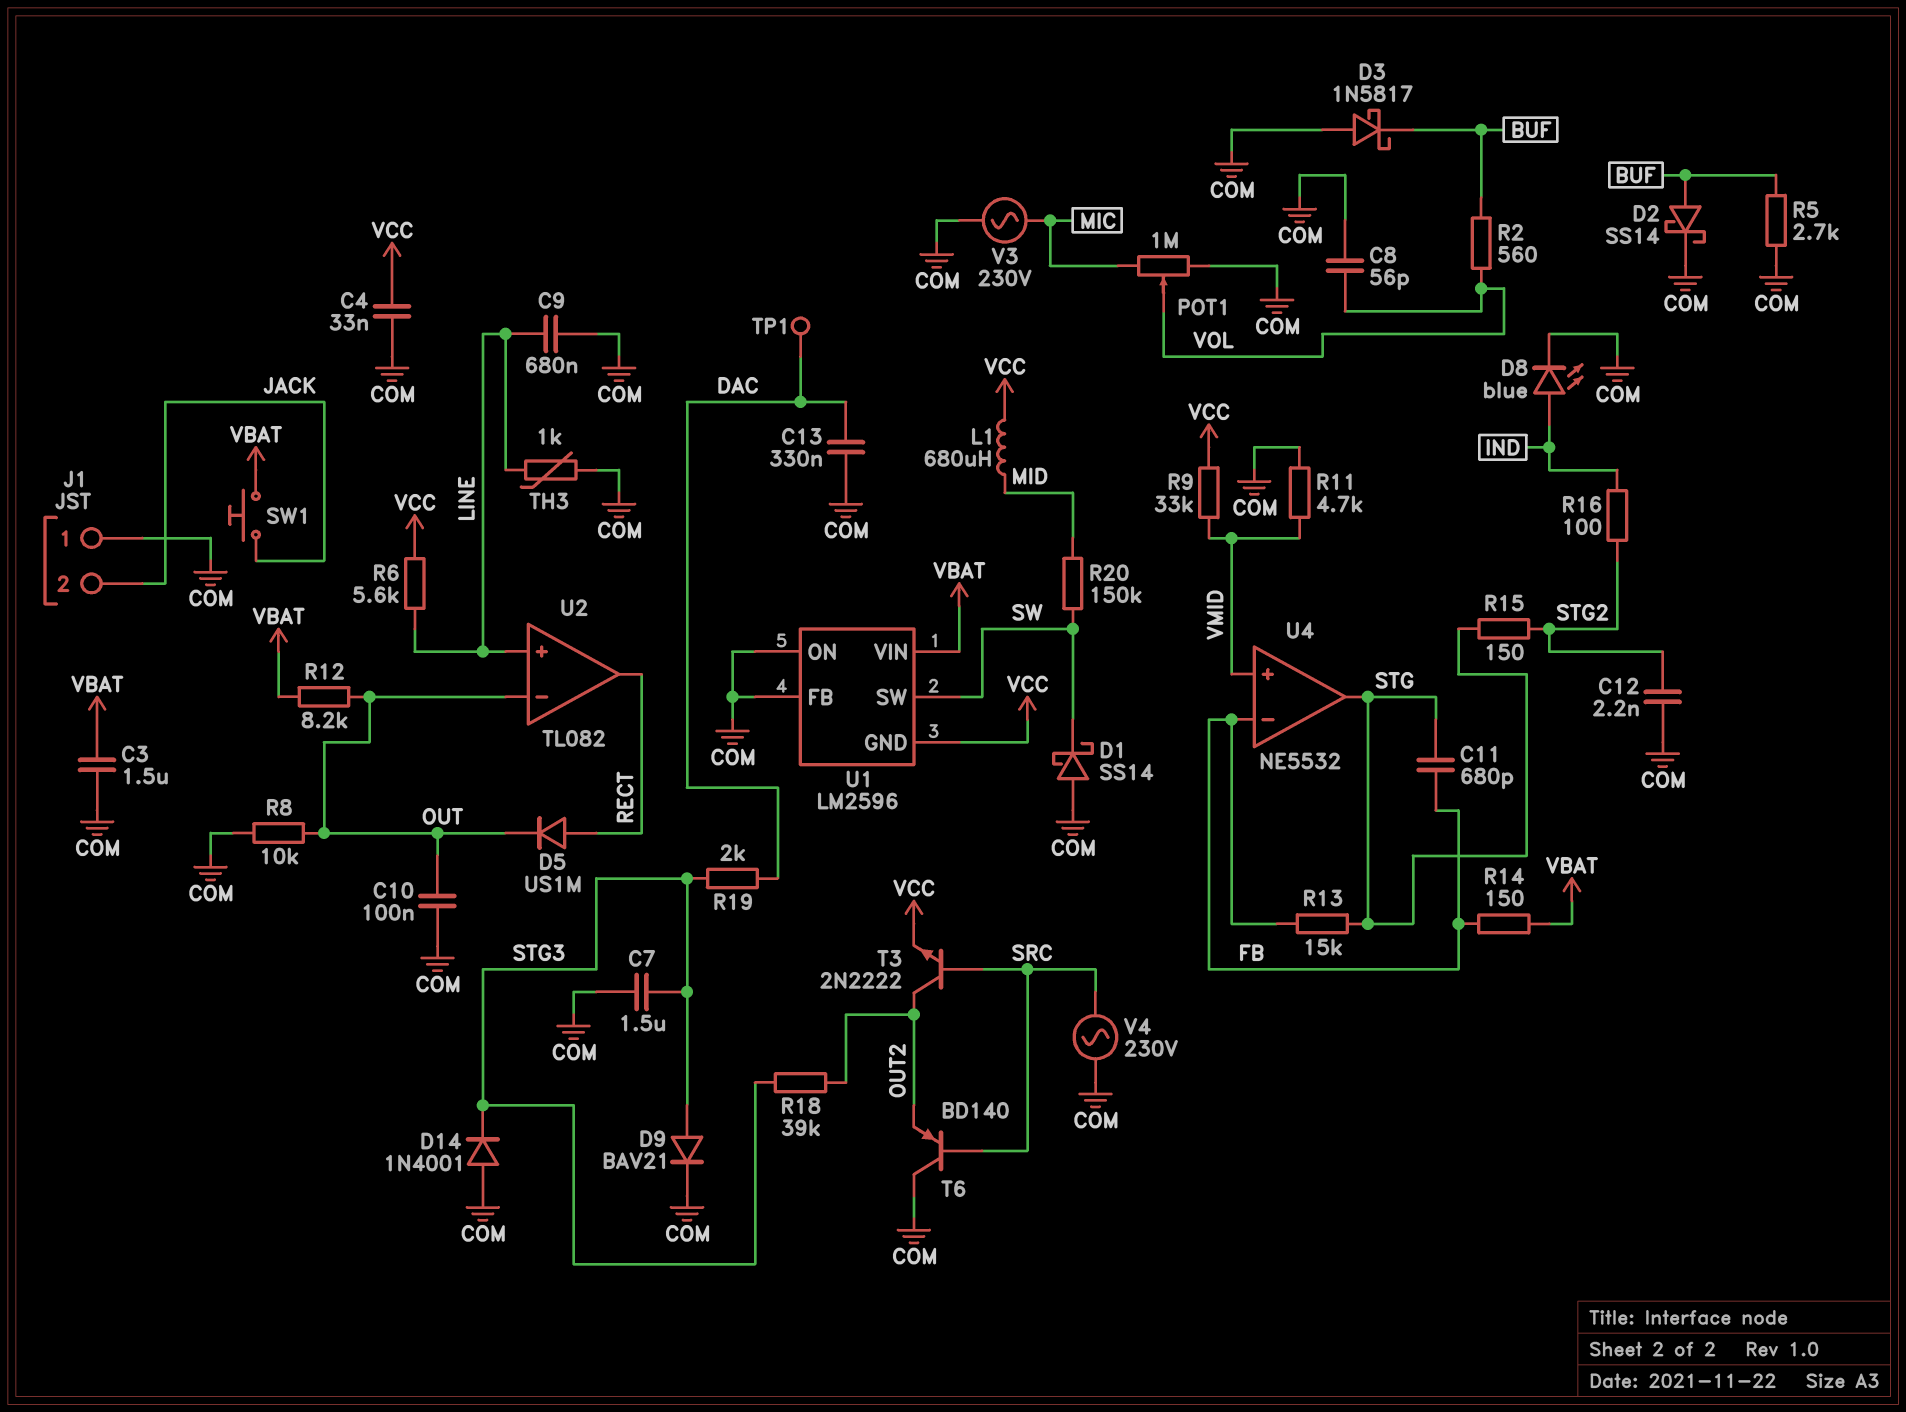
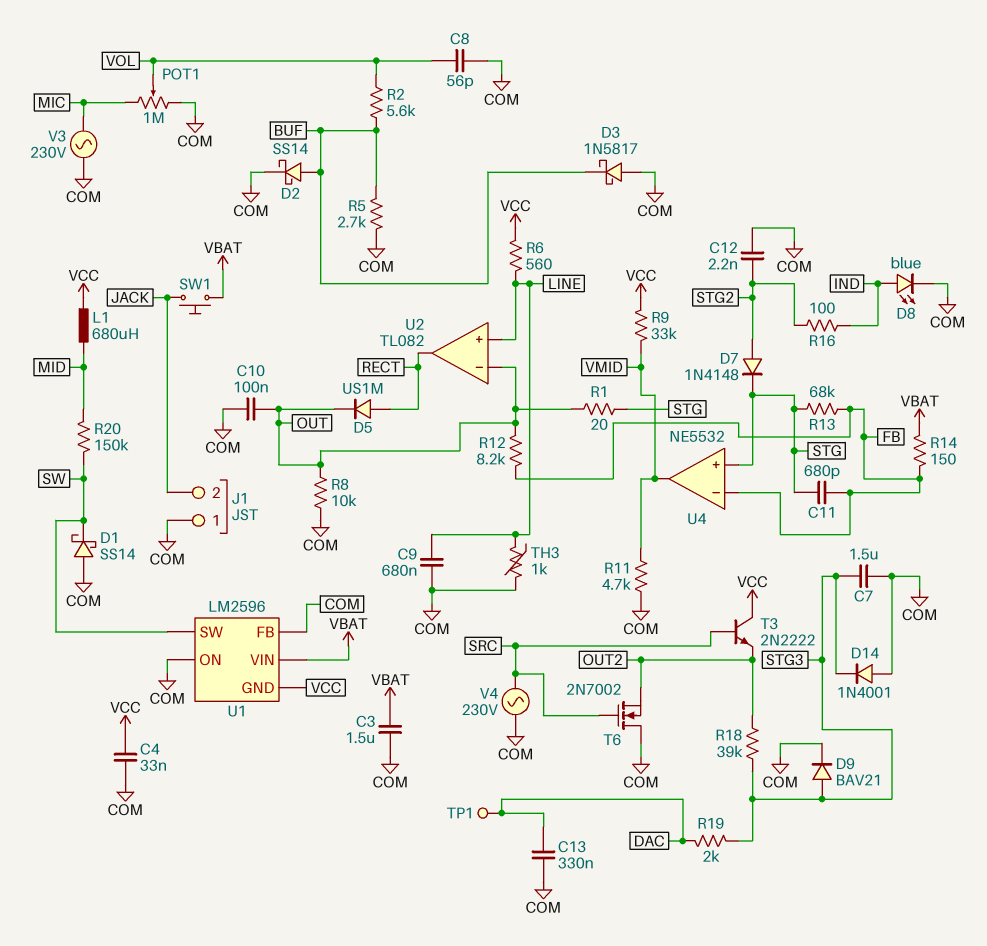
D7: none -> diode 1N4148 (A STG2, K STG)
R1: none -> 20 (OUT, STG)
R2: 560 (BUF, VOL) -> 5.6k (BUF, VOL)
R6: 5.6k (LINE, VCC) -> 560 (LINE, VCC)
R12: 8.2k (OUT, VBAT) -> 8.2k (FB, OUT)
R13: 15k (FB, STG) -> 68k (FB, STG)
R15: 150 (STG, STG2) -> none
T3: NPN 2N2222 (B SRC, C OUT2, E VCC) -> NPN 2N2222 (B SRC, C VCC, E OUT2)
T6: PNP BD140 (B SRC, C COM, E OUT2) -> NMOS 2N7002 (G SRC, D COM, S OUT2)
U4 pin in+: VMID -> STG
U4 pin out: STG -> VMID

